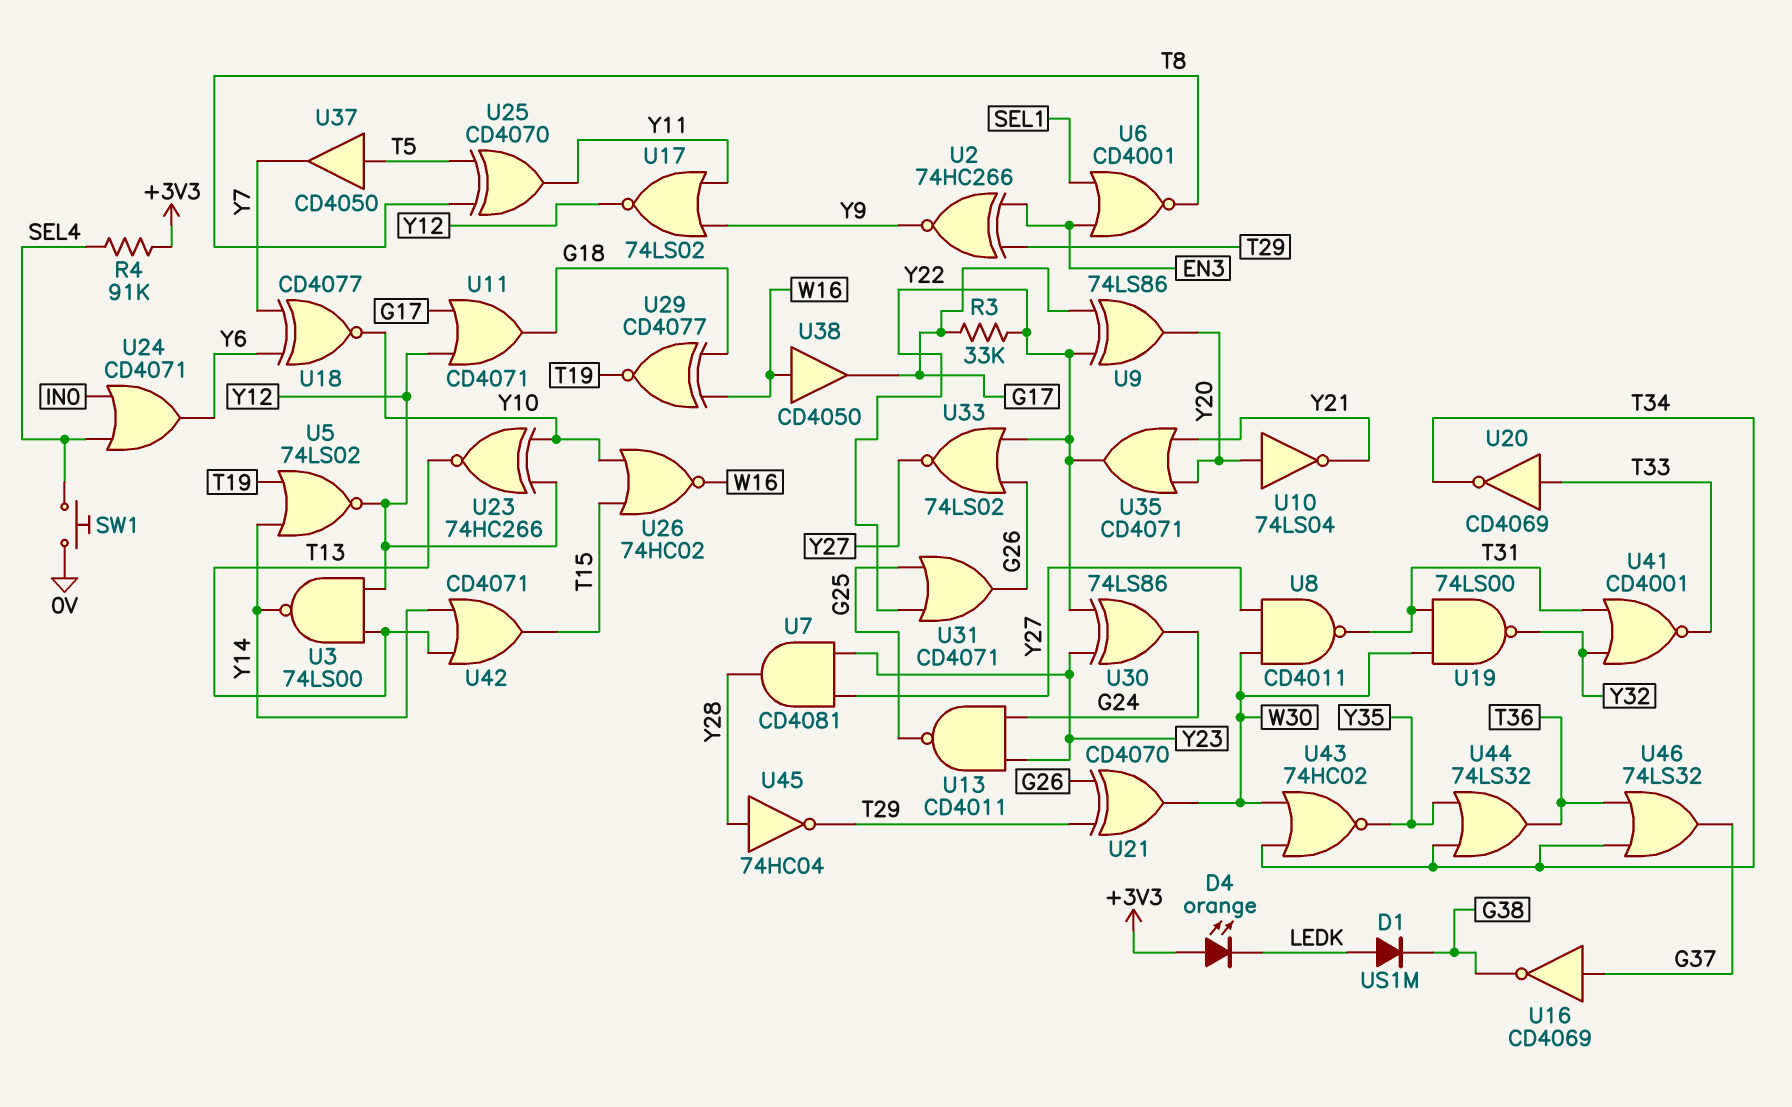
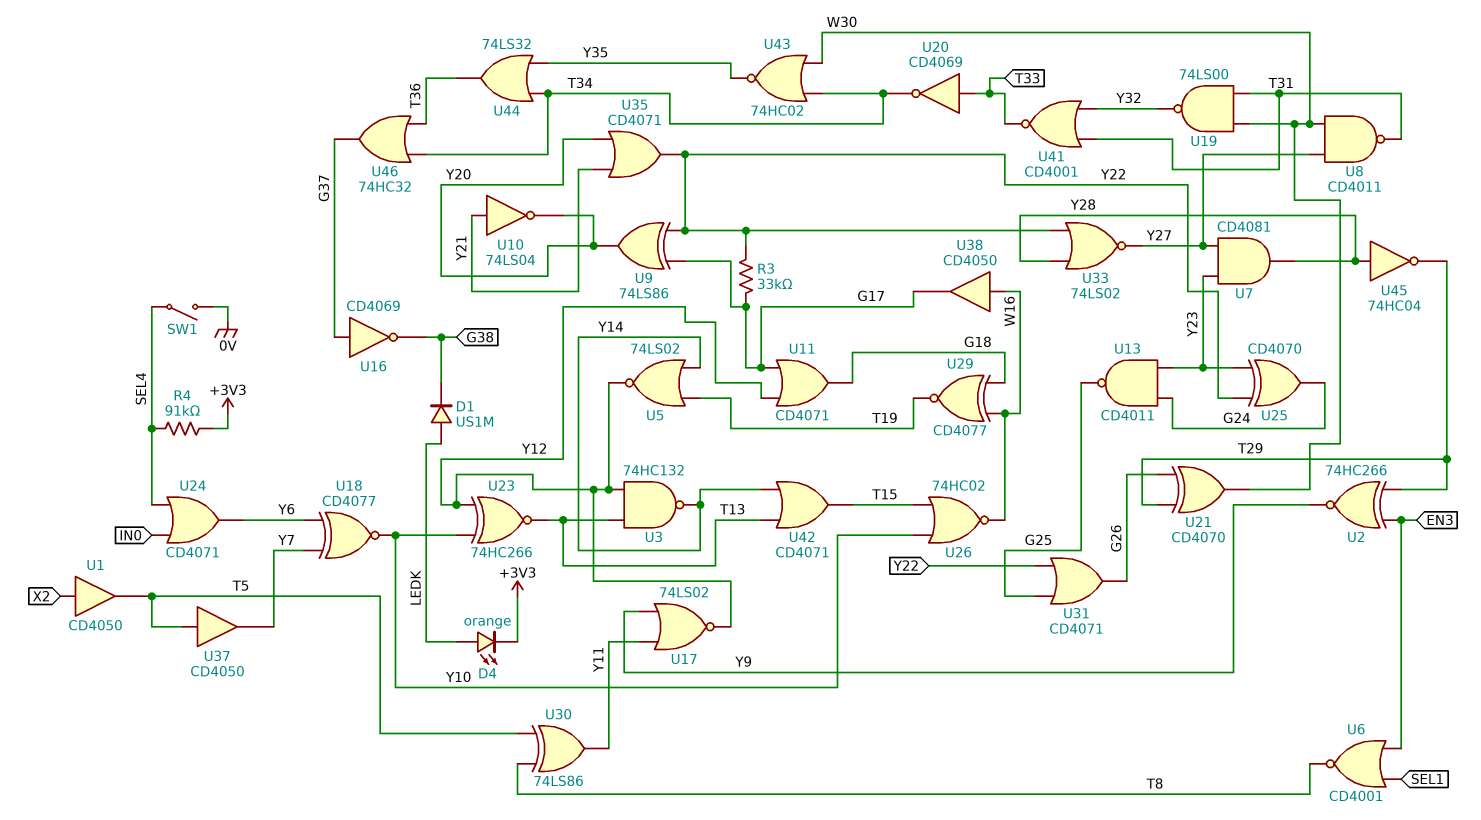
D4: LED orange (A +3V3, K LEDK) -> LED orange (A LEDK, K +3V3)
SW1: button (0V, SEL4) -> switch (0V, SEL4)
U1: none -> buffer CD4050 (in X2, out T5)
U3: NAND 74LS00 (in T13, in Y12, out Y14) -> NAND 74HC132 (in T13, in Y12, out Y14)
U10: NOT 74LS04 (in Y20, out Y21) -> NOT 74LS04 (in Y21, out Y20)
U25: XOR CD4070 (in T5, in T8, out Y11) -> XOR CD4070 (in Y22, in Y23, out G24)
U30: XOR 74LS86 (in Y22, in Y23, out G24) -> XOR 74LS86 (in T5, in T8, out Y11)
U33: NOR 74LS02 (in G26, in Y22, out Y27) -> NOR 74LS02 (in Y22, in Y28, out Y27)
U46: OR 74LS32 (in T34, in T36, out G37) -> OR 74HC32 (in T34, in T36, out G37)

